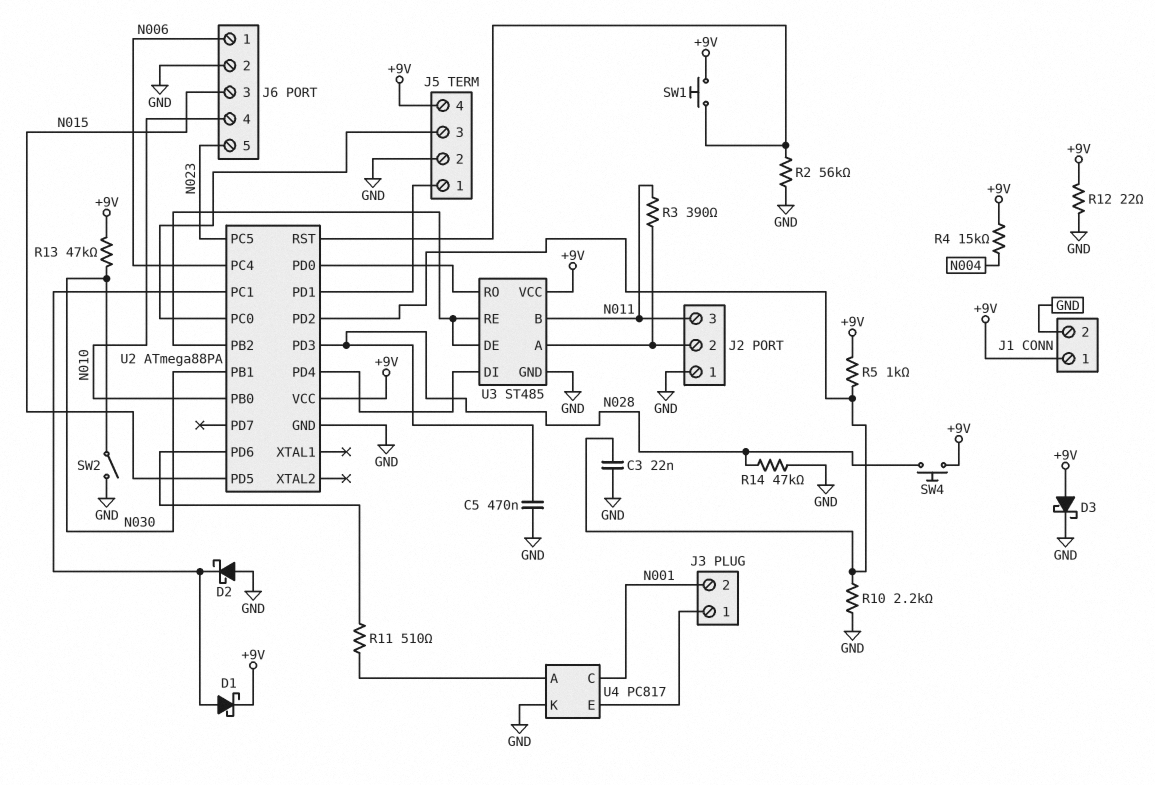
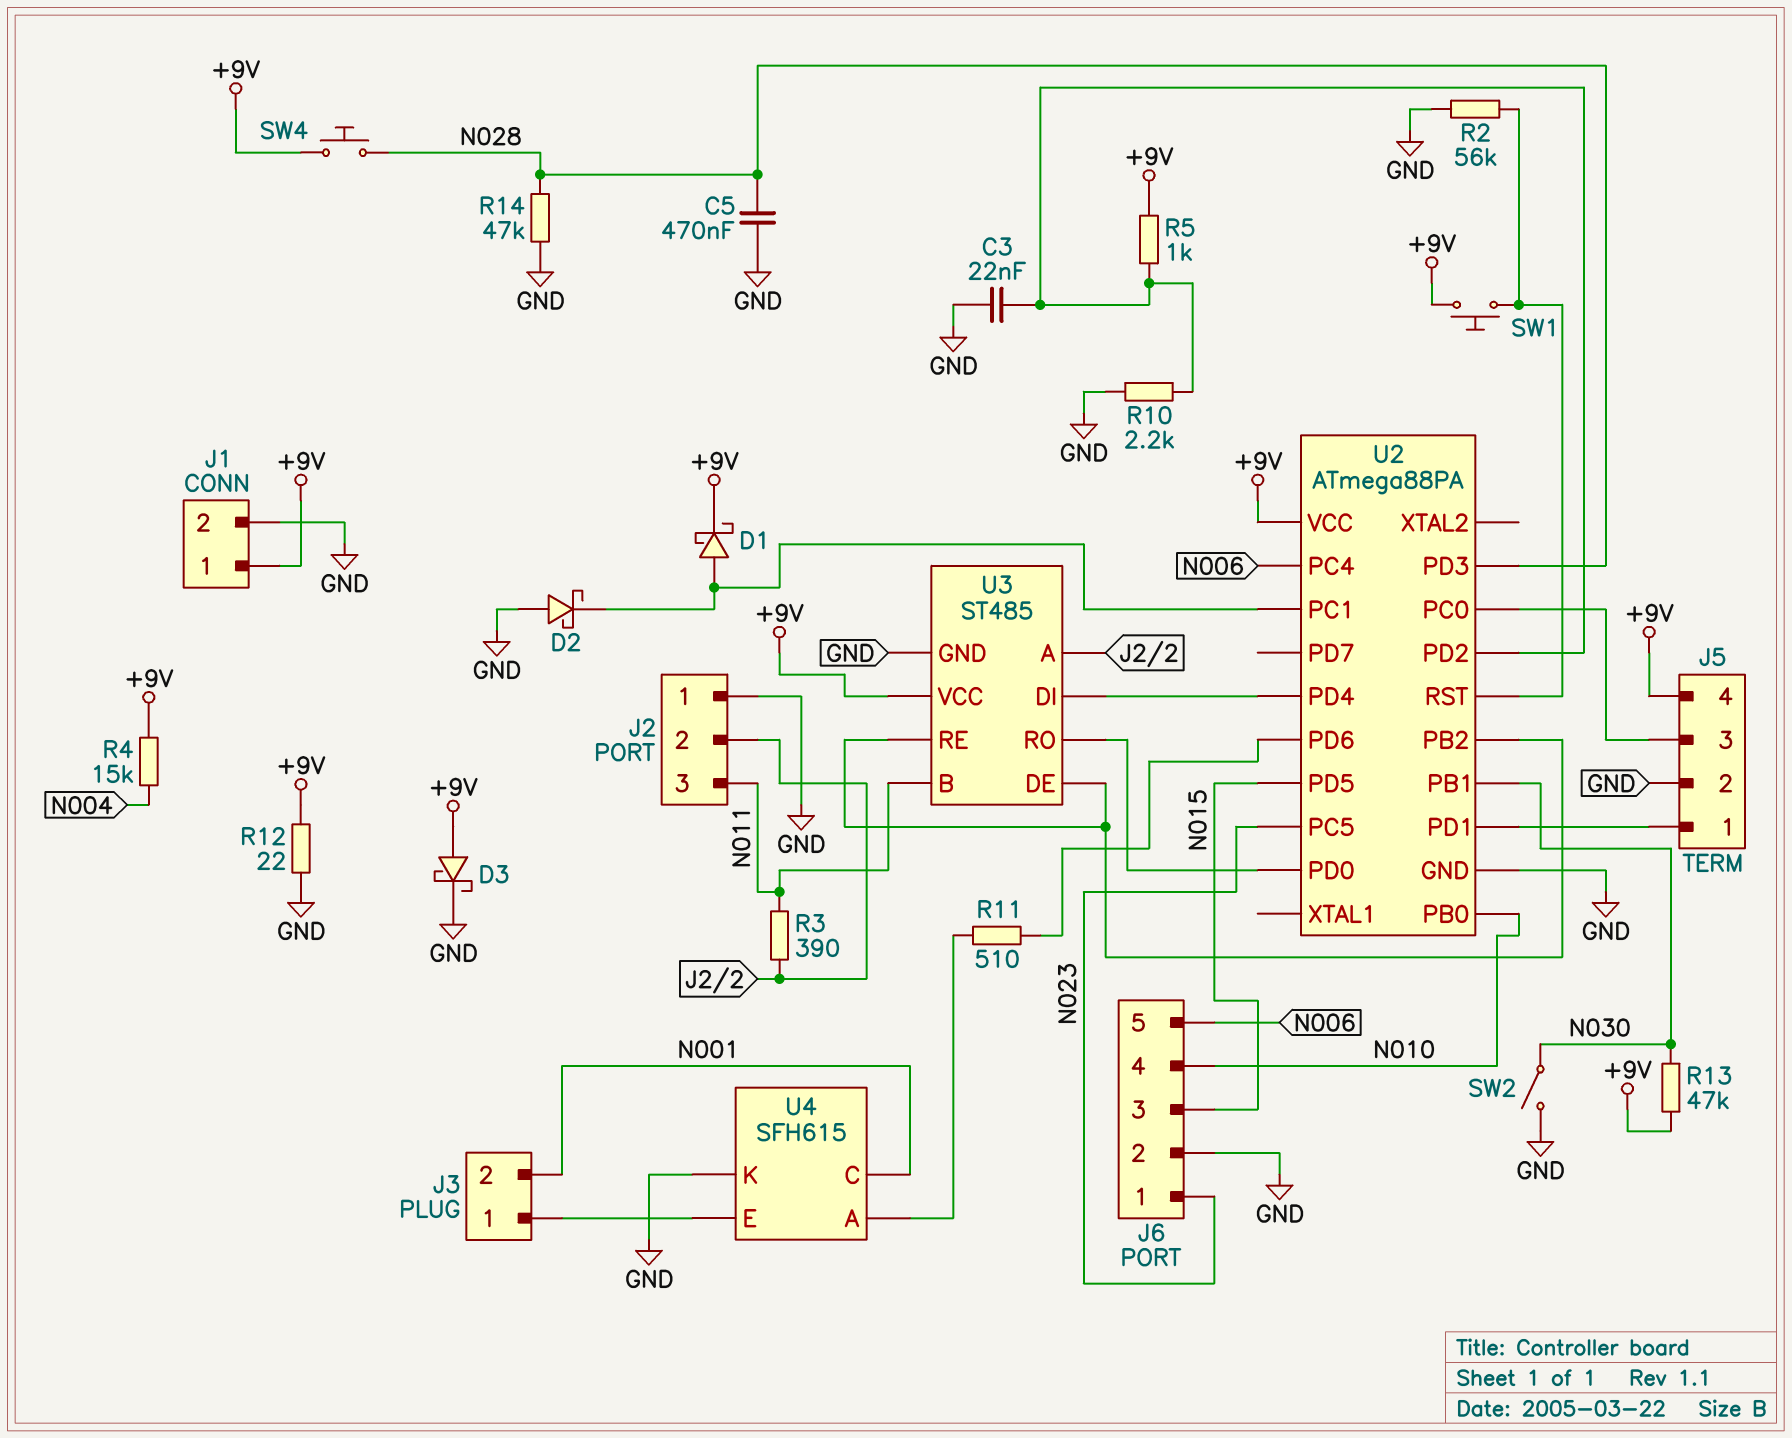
J6 pin 1: N006 -> N023
J6 pin 5: N023 -> N006
U4: PC817 -> SFH615

